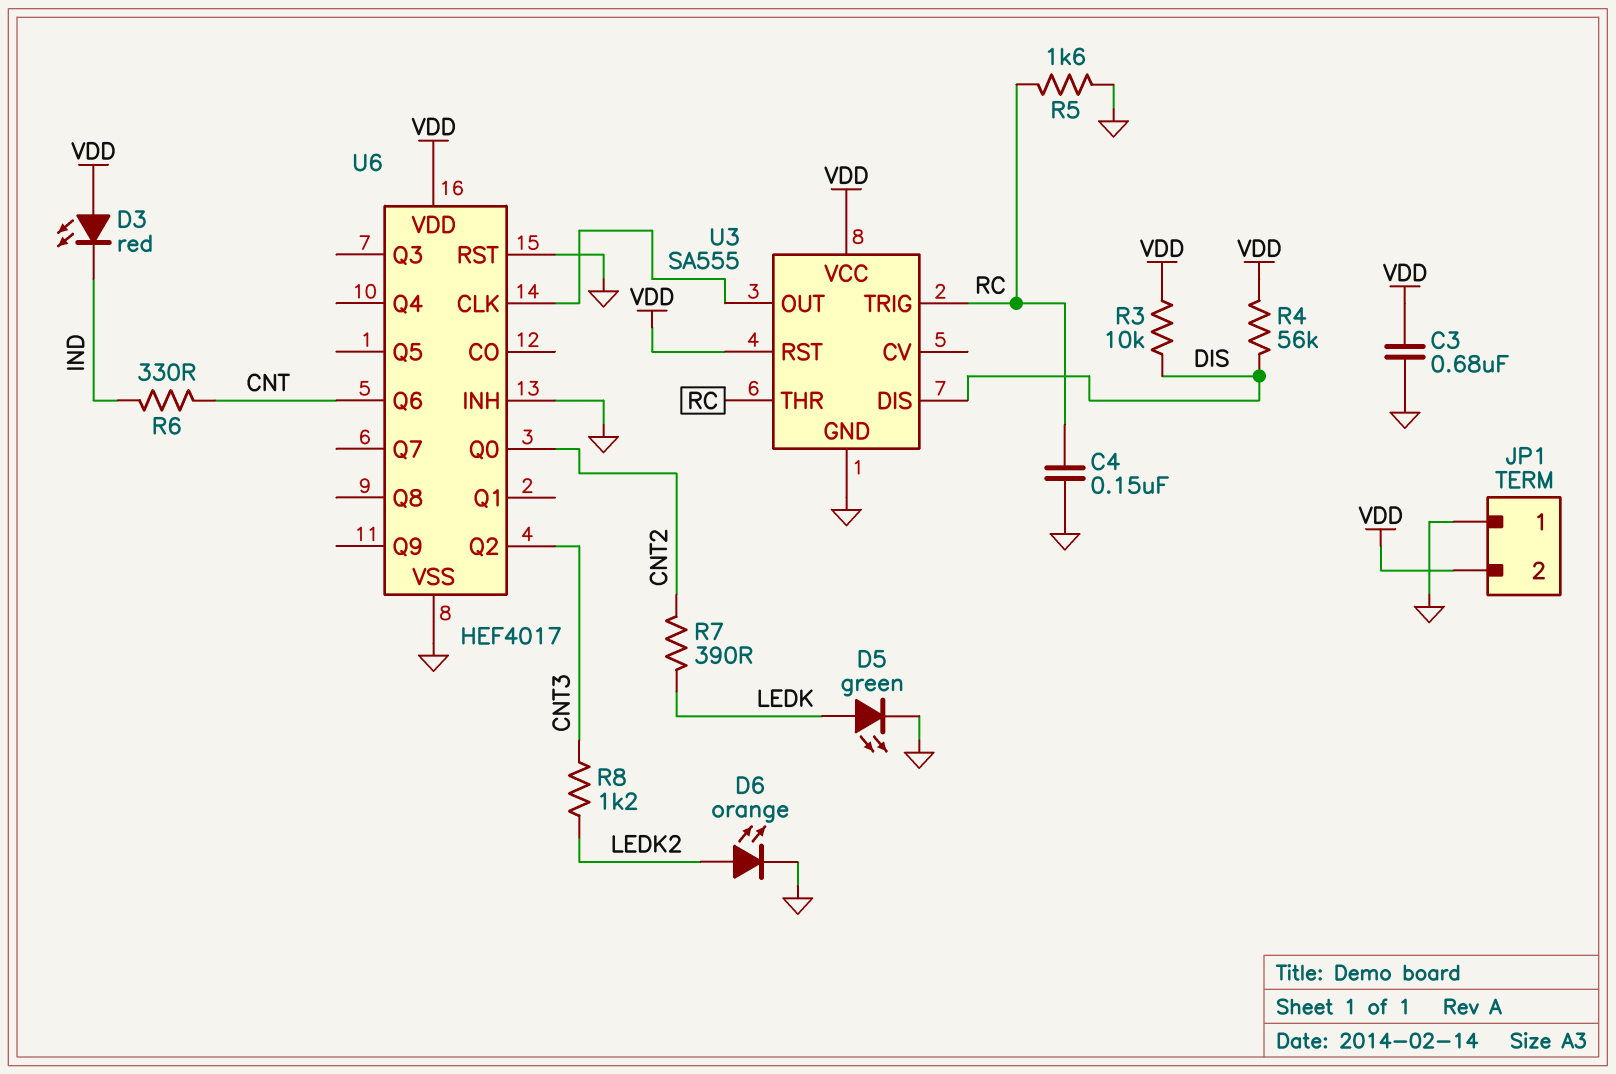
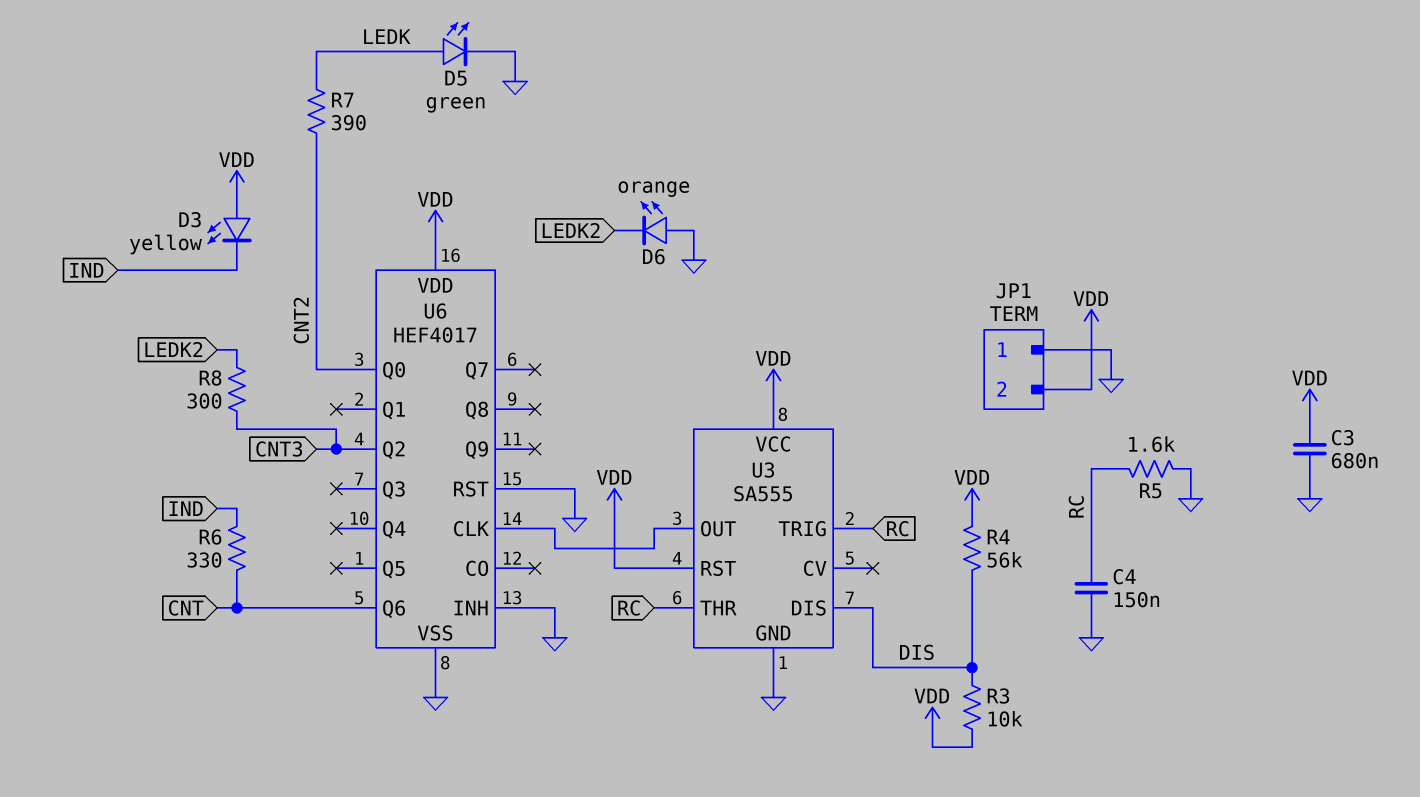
D3: LED red (A VDD, K IND) -> LED yellow (A VDD, K IND)
D6: LED orange (A LEDK2, K GND) -> LED orange (A GND, K LEDK2)
R8: 1.2k (CNT3, LEDK2) -> 300 (CNT3, LEDK2)

